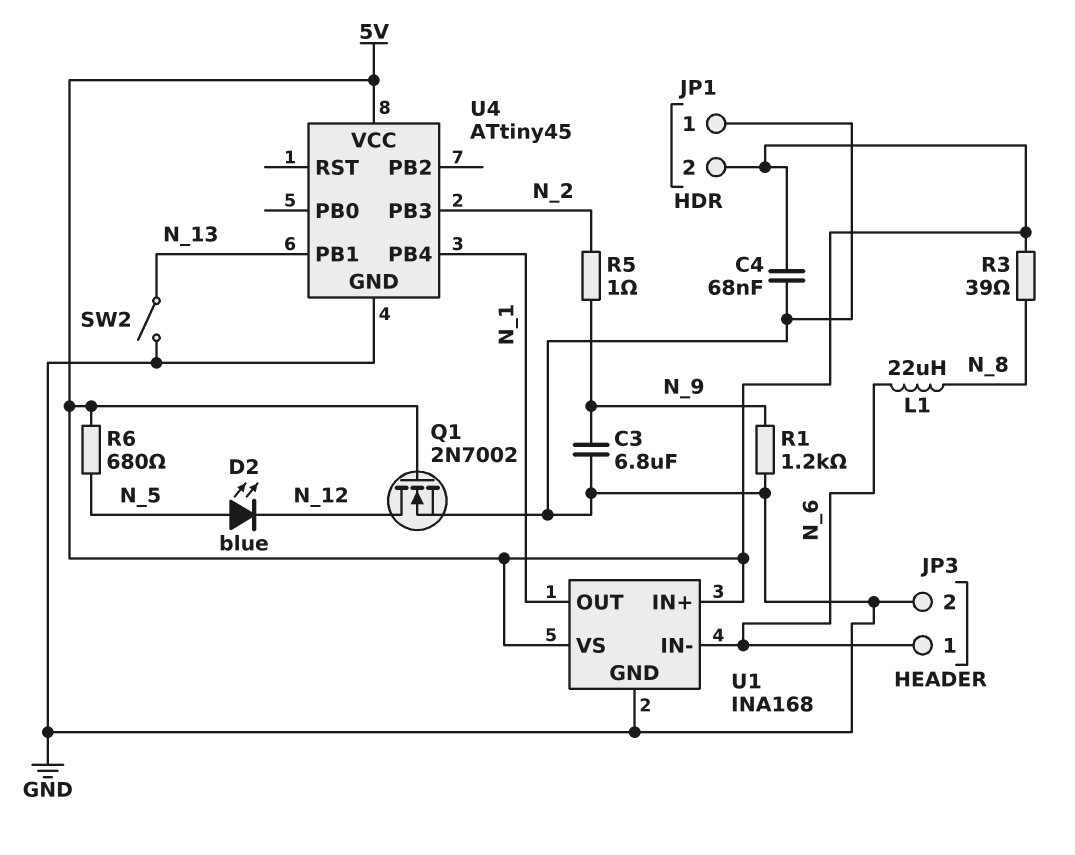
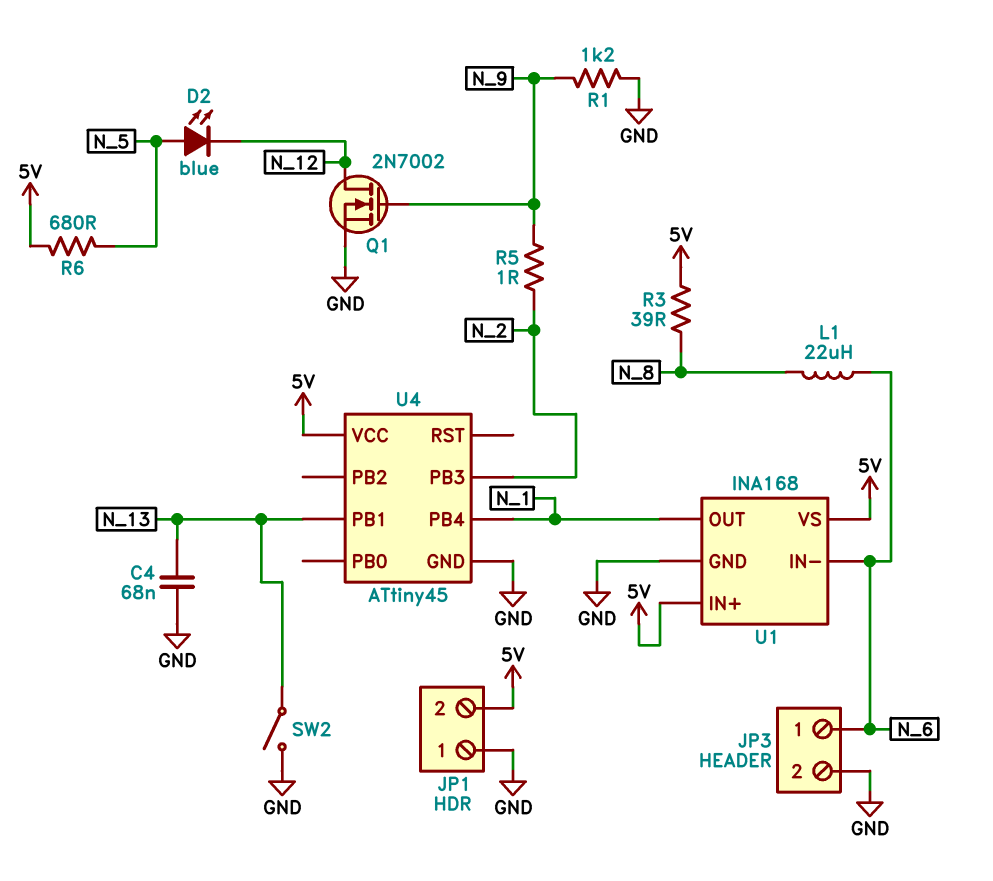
C3: 6.8uF (GND, N_9) -> none
C4: 68nF (5V, GND) -> 68nF (GND, N_13)
Q1: NMOS 2N7002 (G 5V, D N_12, S GND) -> NMOS 2N7002 (G N_9, D N_12, S GND)

